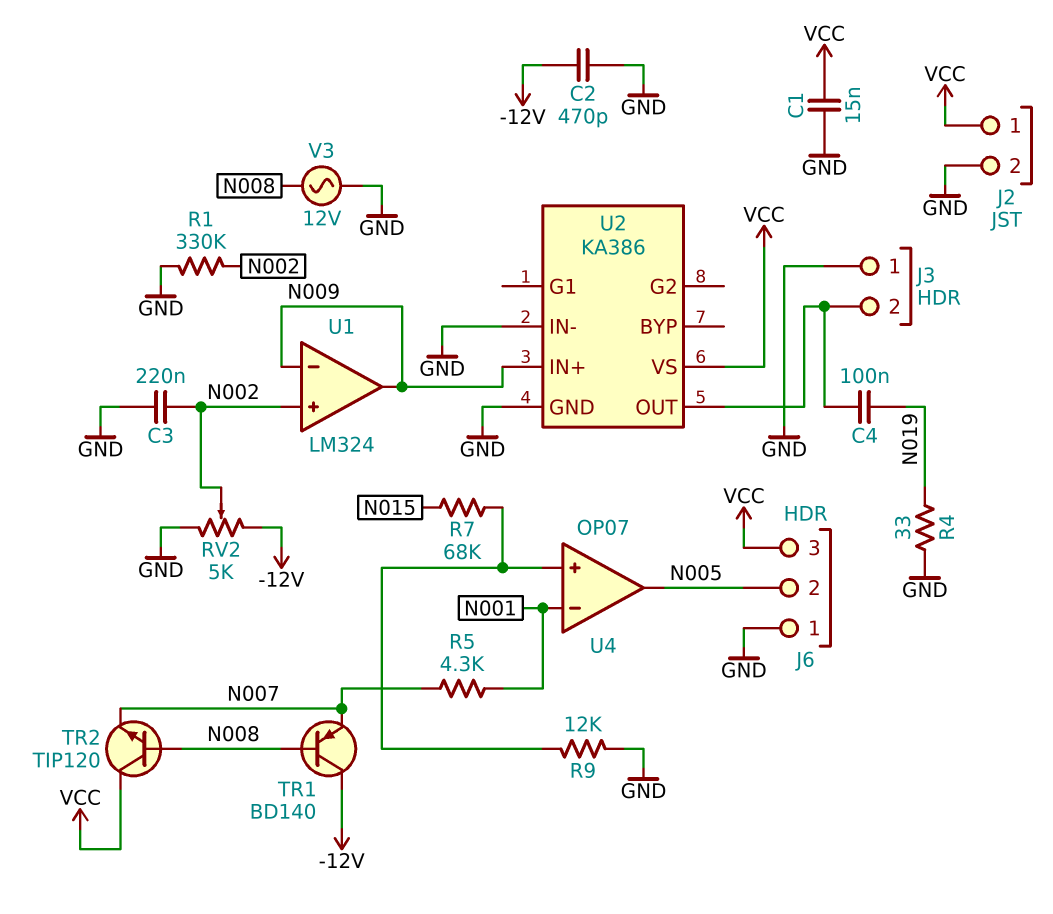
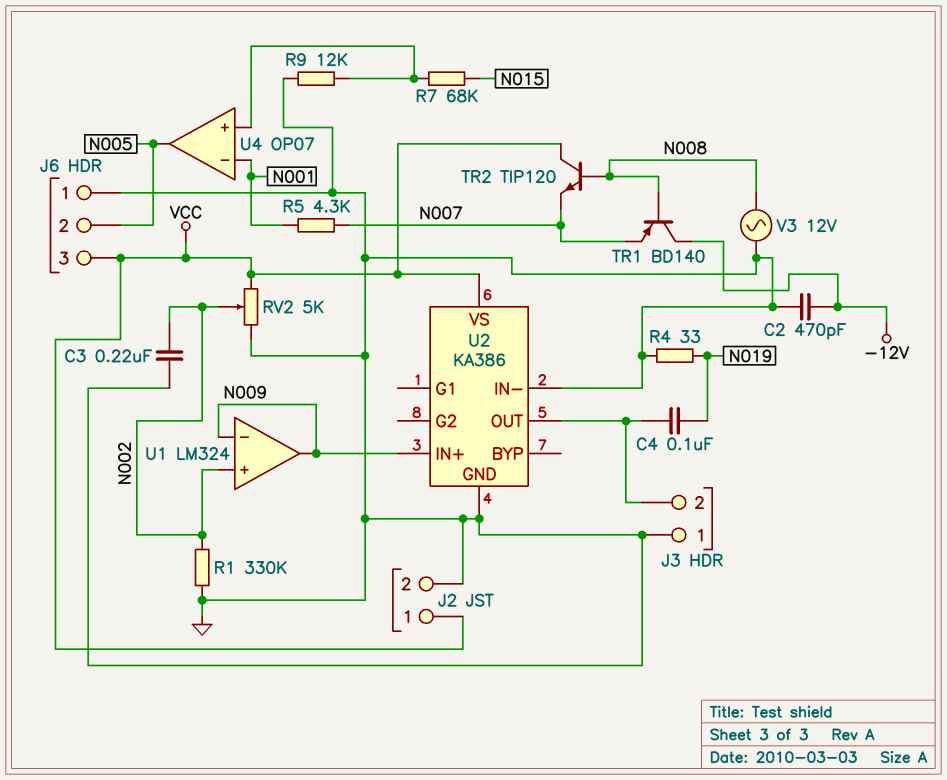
C1: 15nF (GND, VCC) -> none
RV2: 5k (-12V, GND, wiper N002) -> 5k (GND, VCC, wiper N002)

